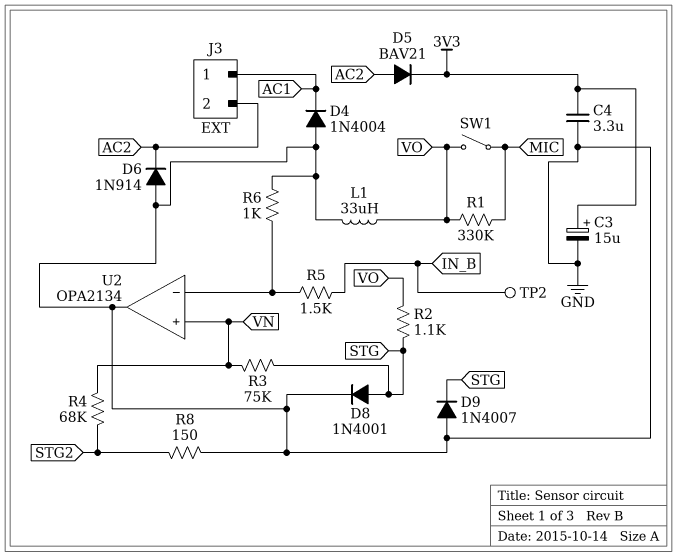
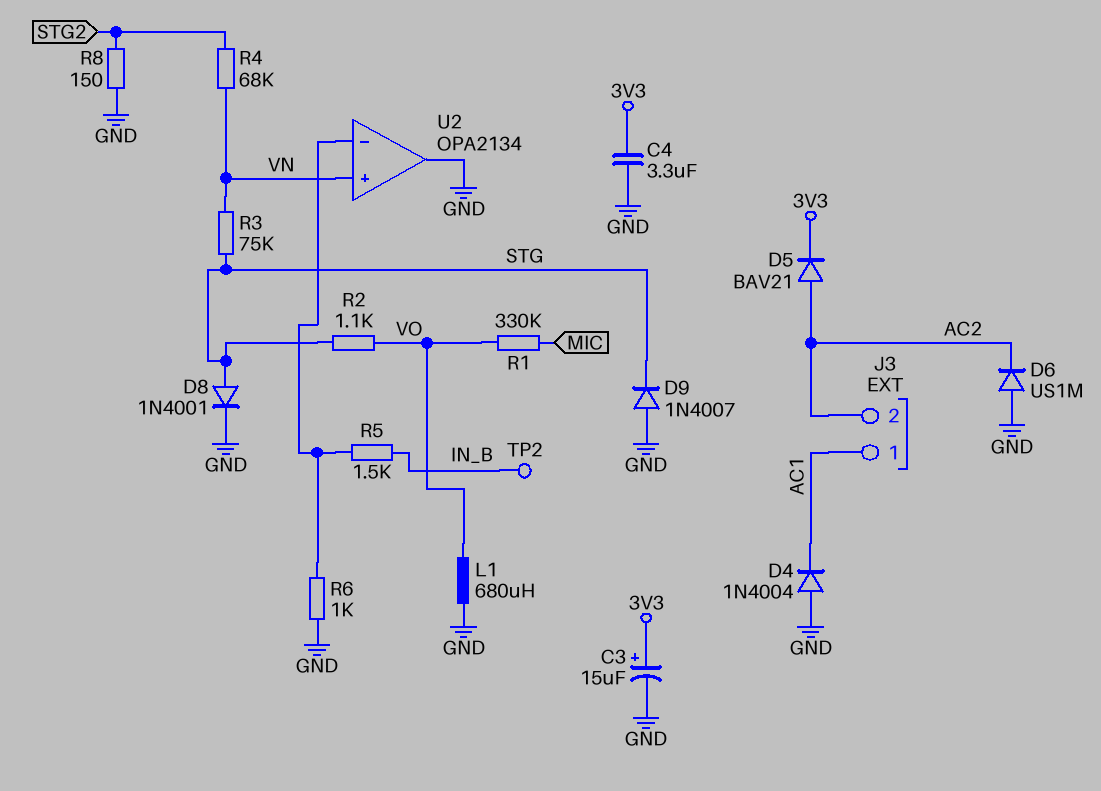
D6: diode 1N914 (A GND, K AC2) -> diode US1M (A GND, K AC2)
L1: 33uH (GND, VO) -> 680uH (GND, VO)
SW1: switch (MIC, VO) -> none

